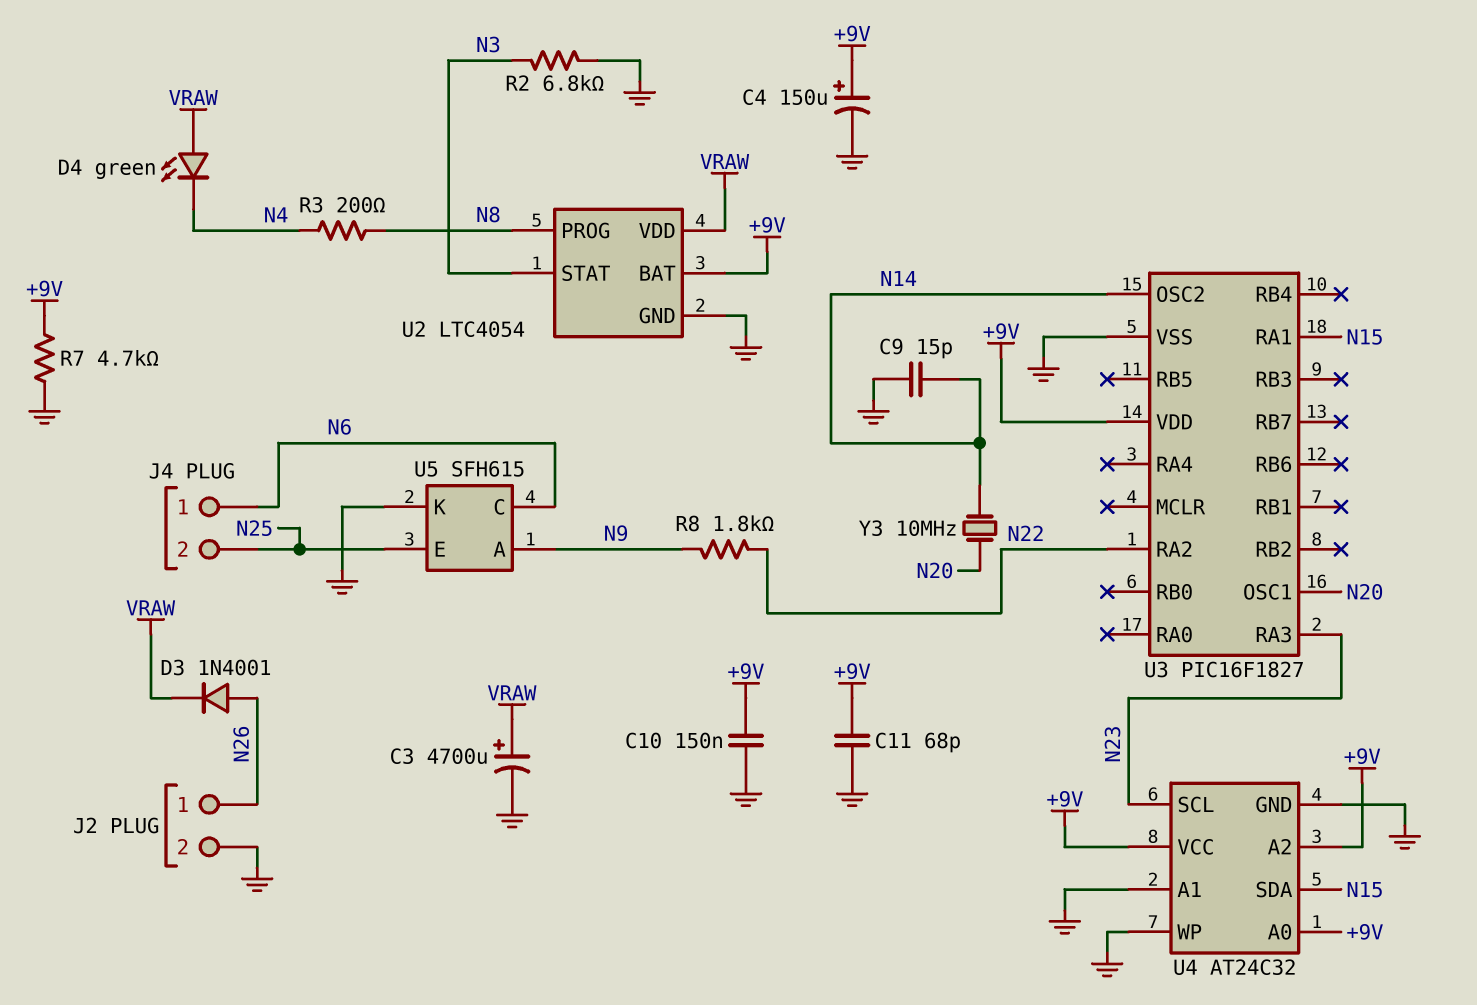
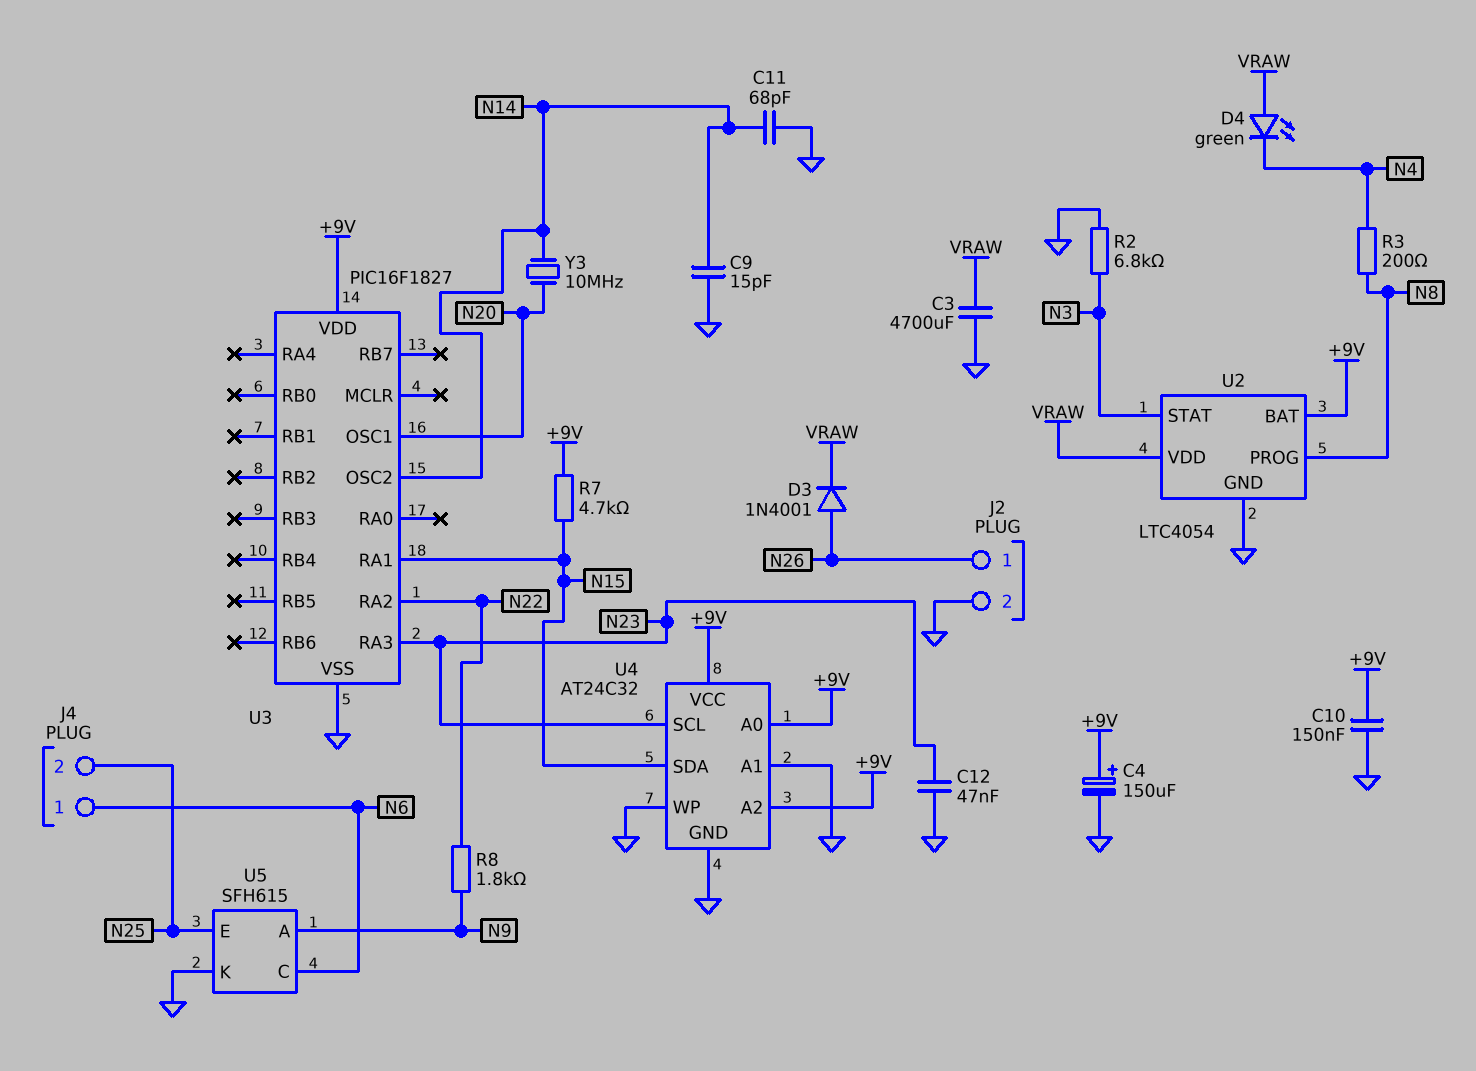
C3: 4700uF (plus VRAW, minus GND) -> 4700uF (GND, VRAW)
C11: 68pF (+9V, GND) -> 68pF (GND, N14)
C12: none -> 47nF (GND, N23)
R7: 4.7k (+9V, GND) -> 4.7k (+9V, N15)

